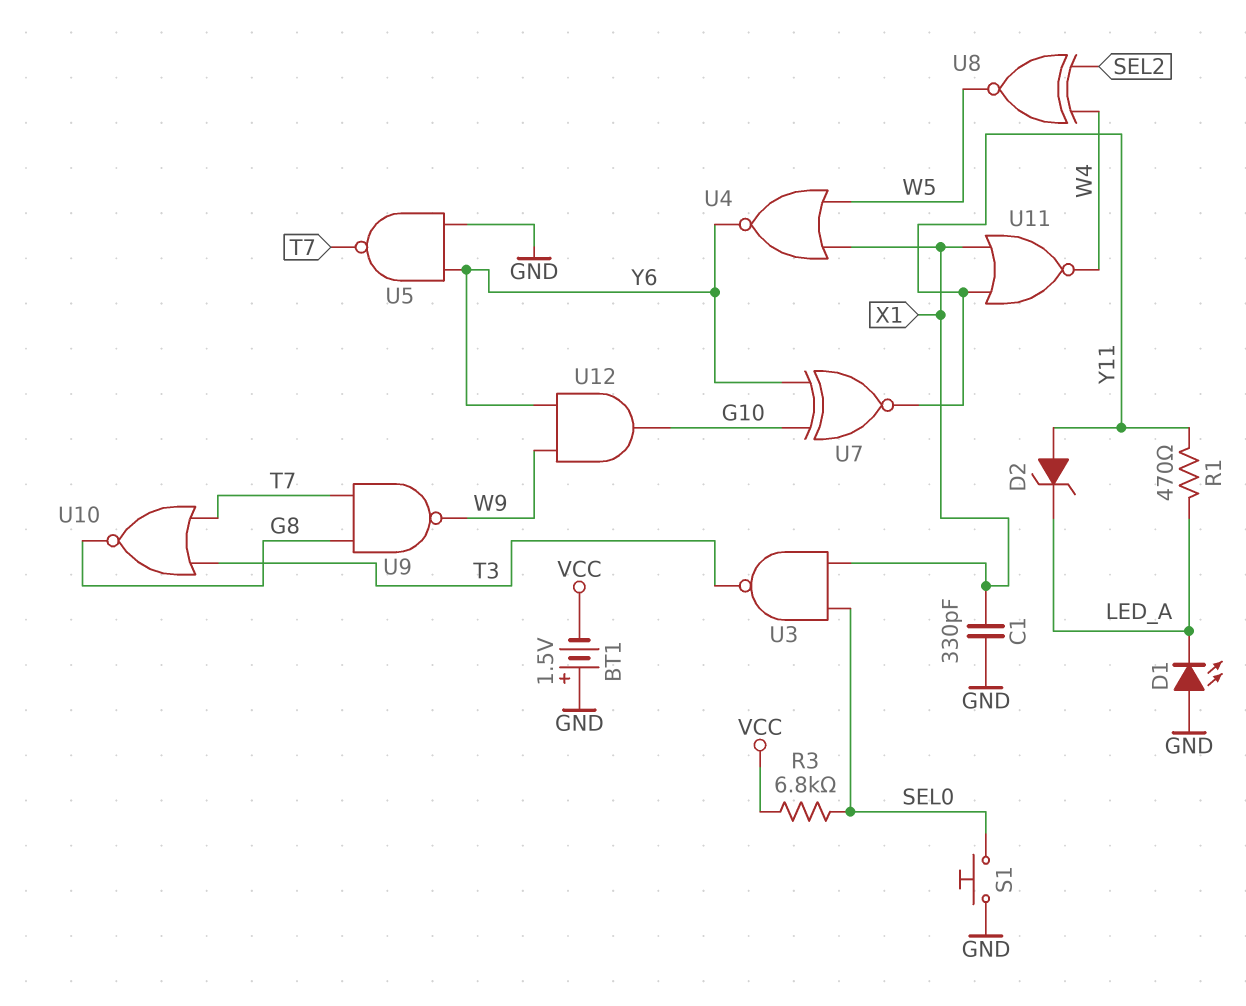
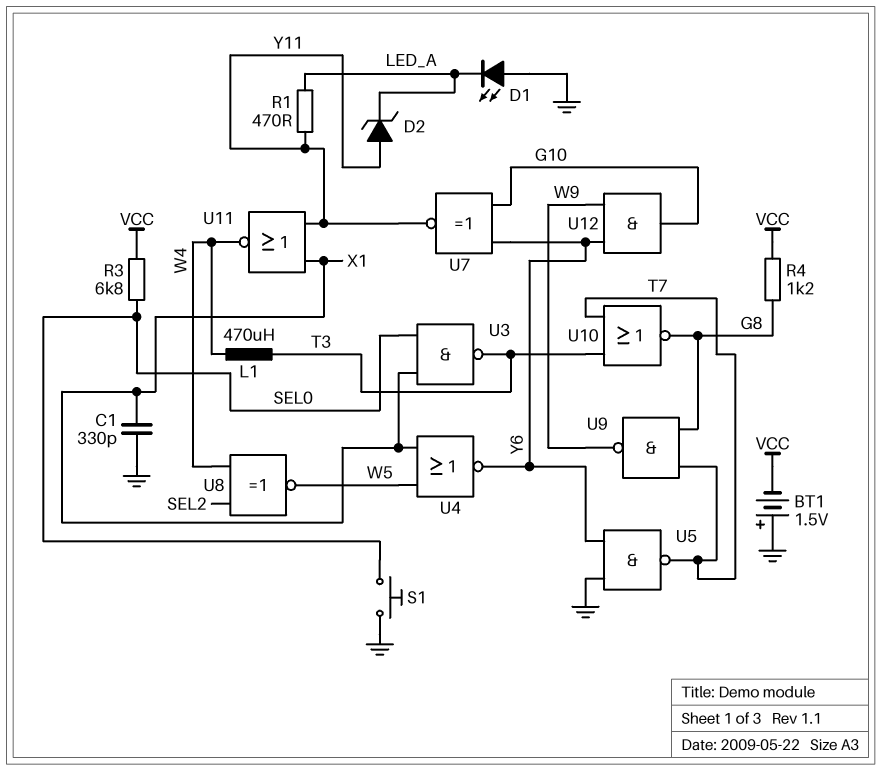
L1: none -> 470uH (T3, W4)
R4: none -> 1.2k (G8, VCC)

